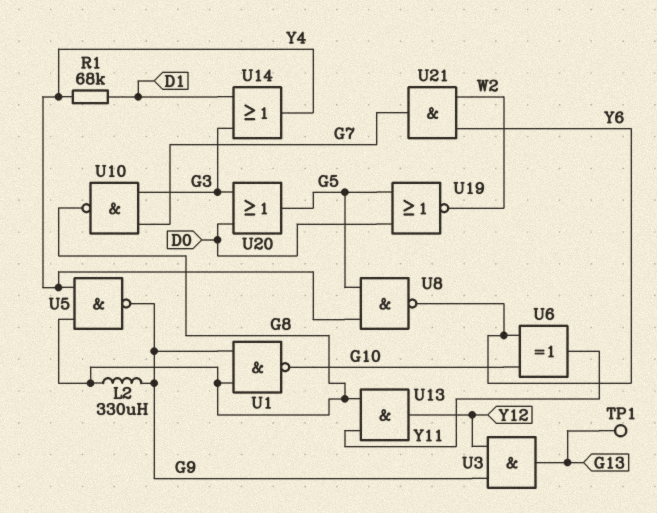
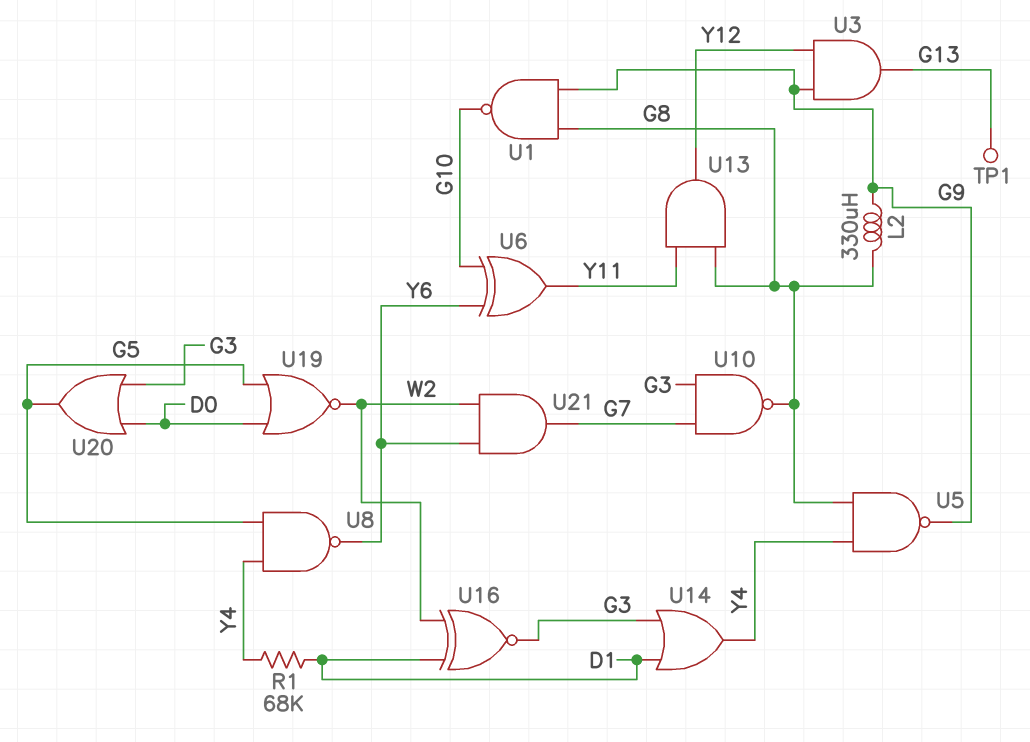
U16: none -> XNOR (in D1, in W2, out G3)

